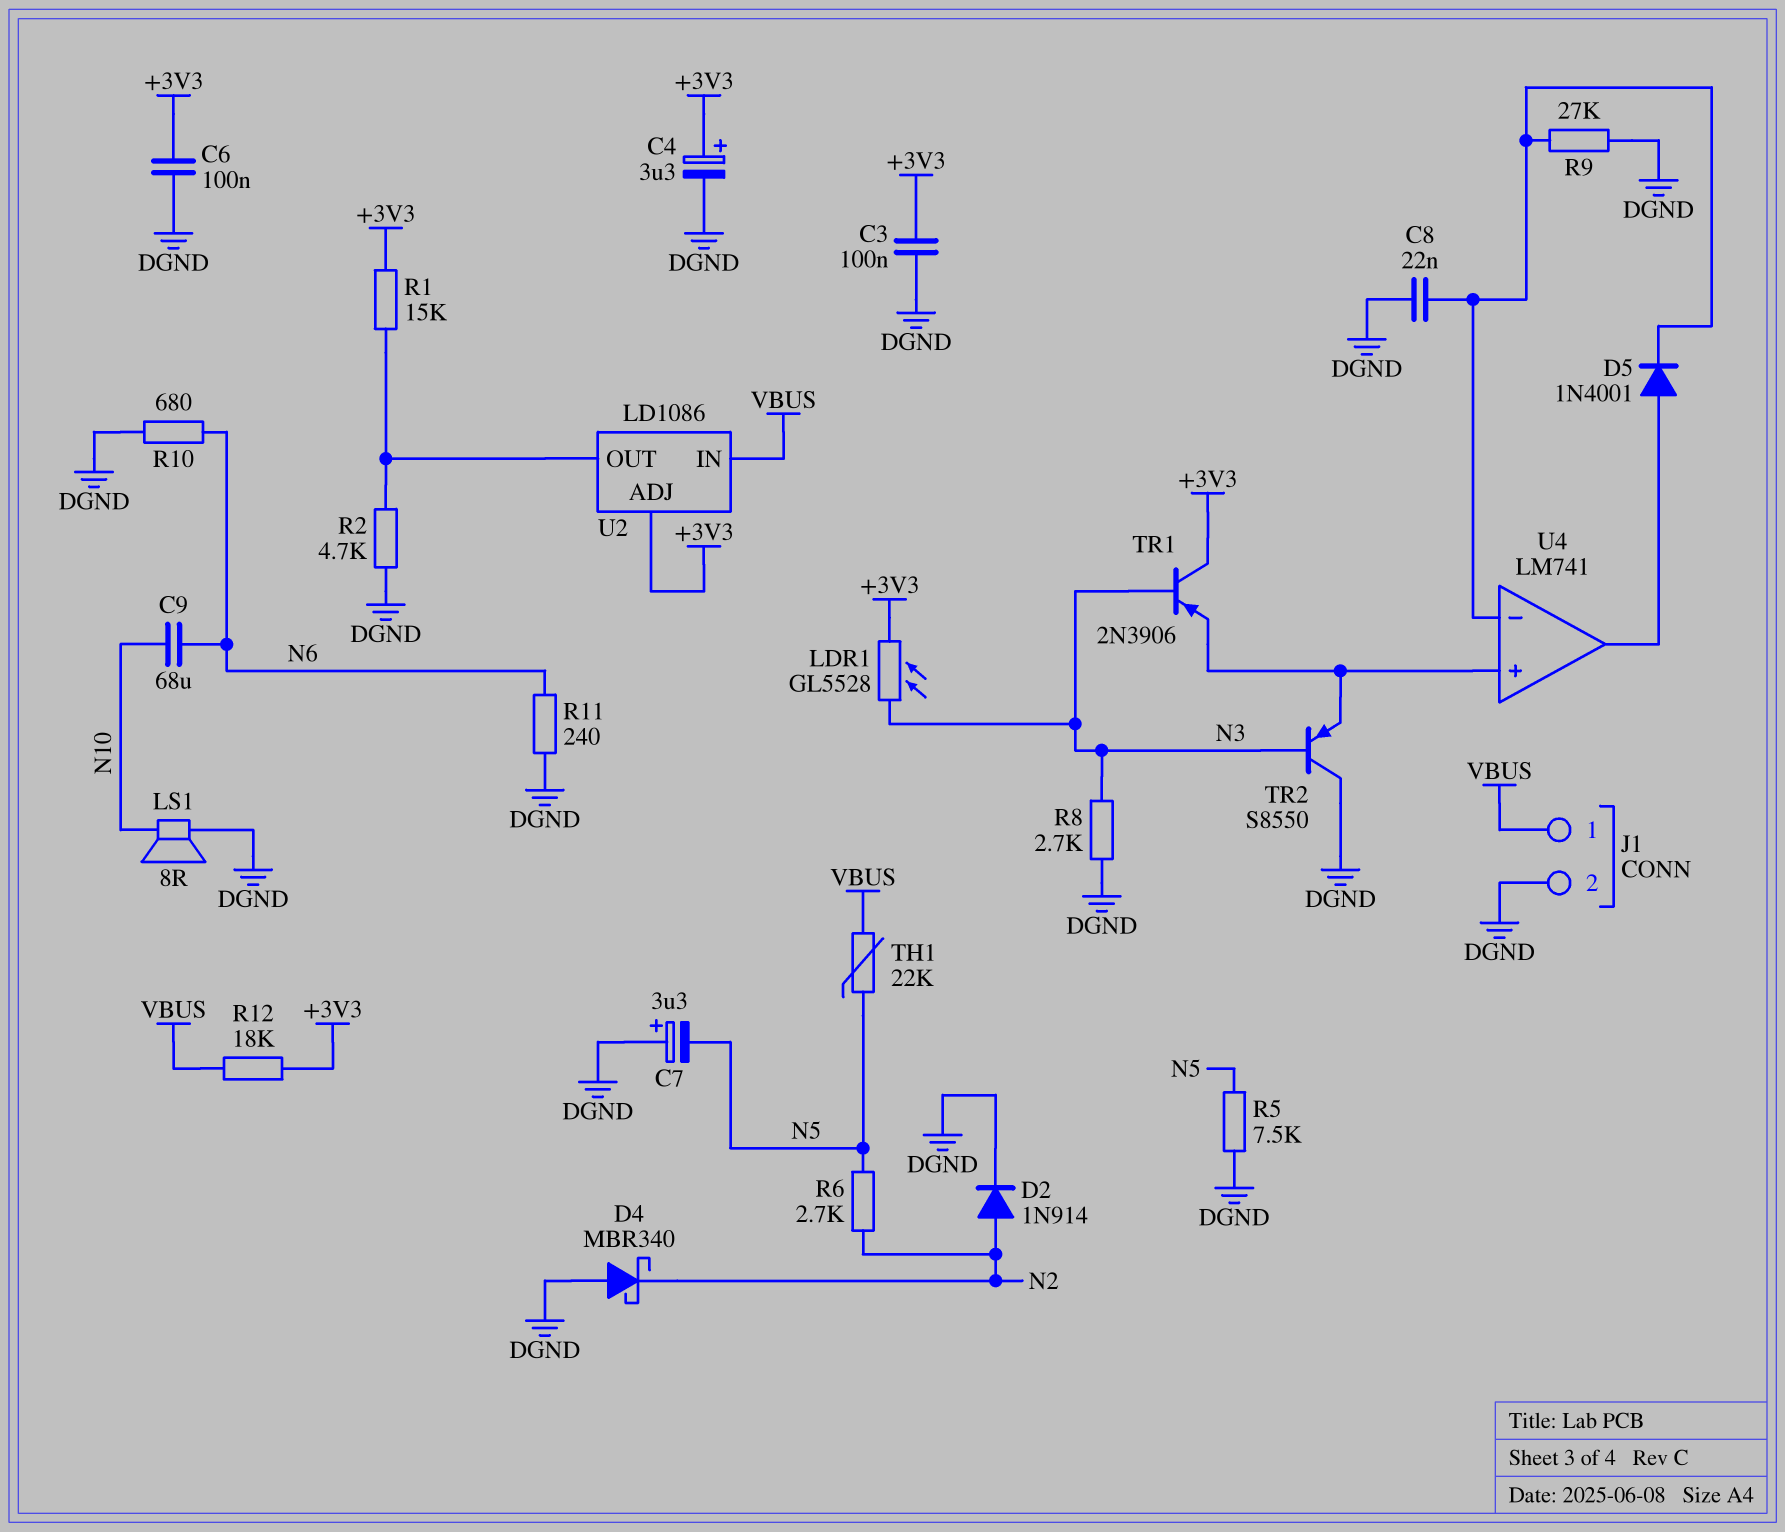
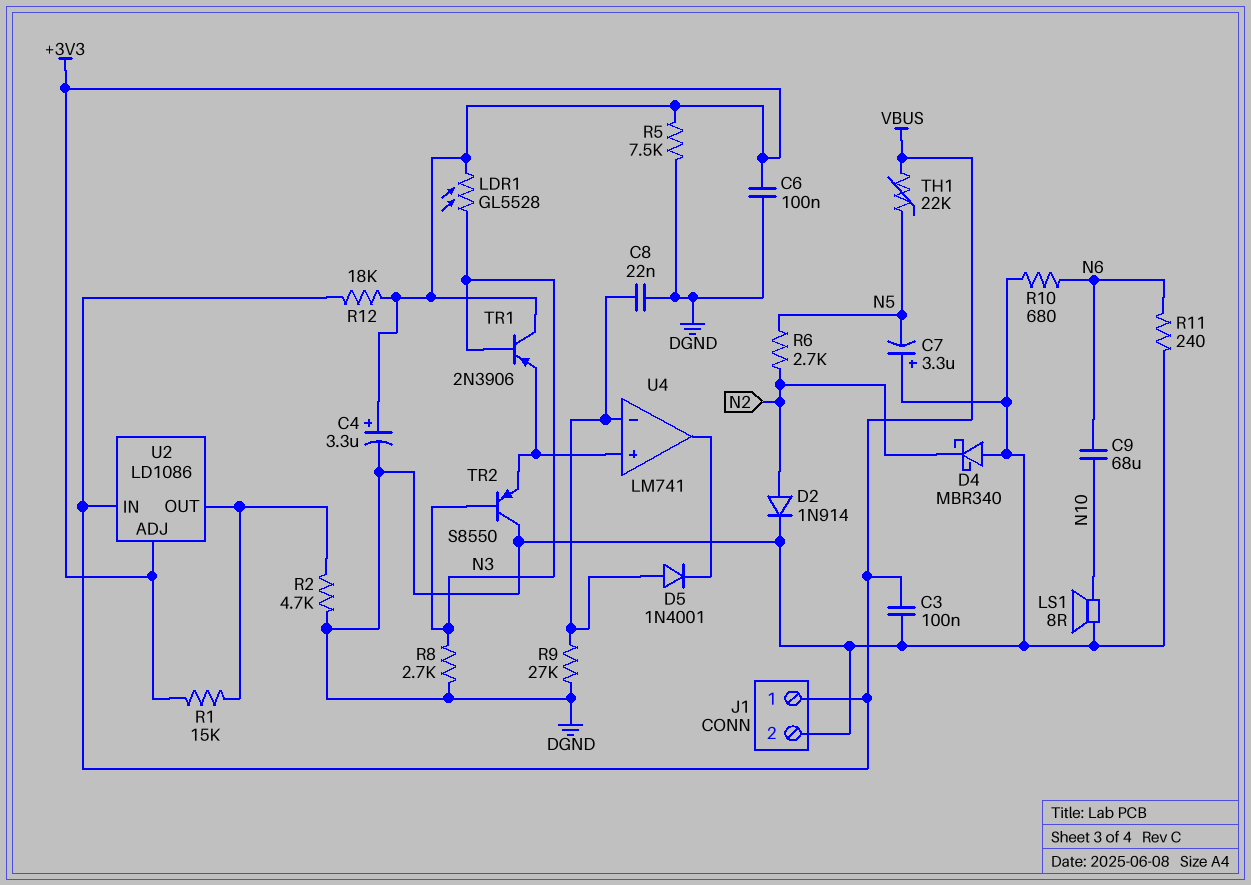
C3: 100nF (+3V3, DGND) -> 100nF (DGND, VBUS)
D5: diode 1N4001 (A U4/out, K U4/in-) -> diode 1N4001 (A U4/in-, K U4/out)
R5: 7.5k (DGND, N5) -> 7.5k (+3V3, DGND)

